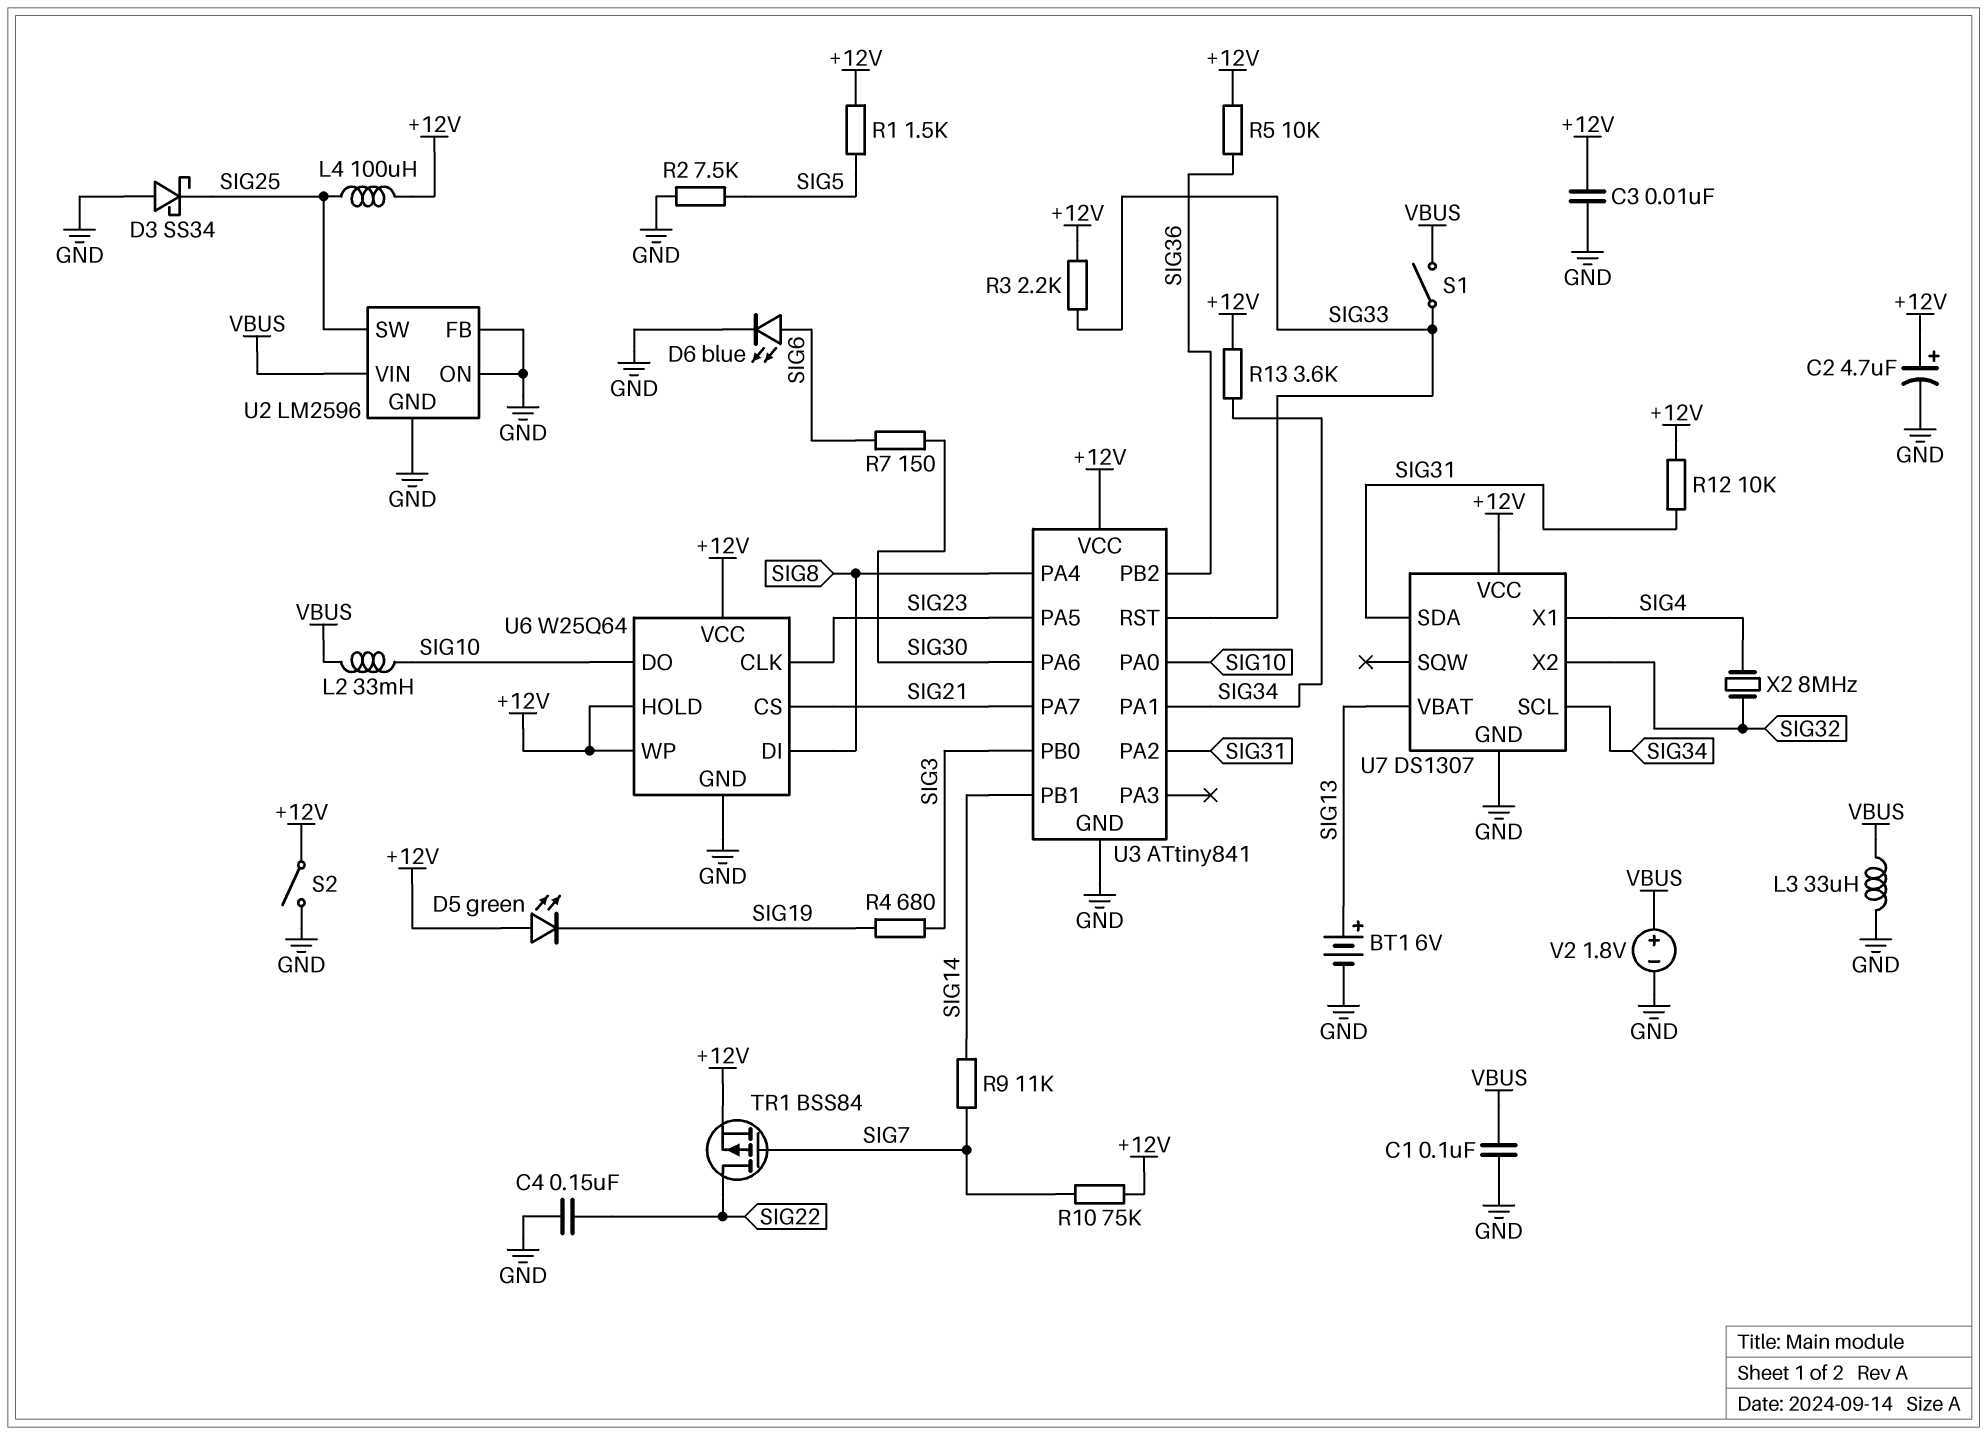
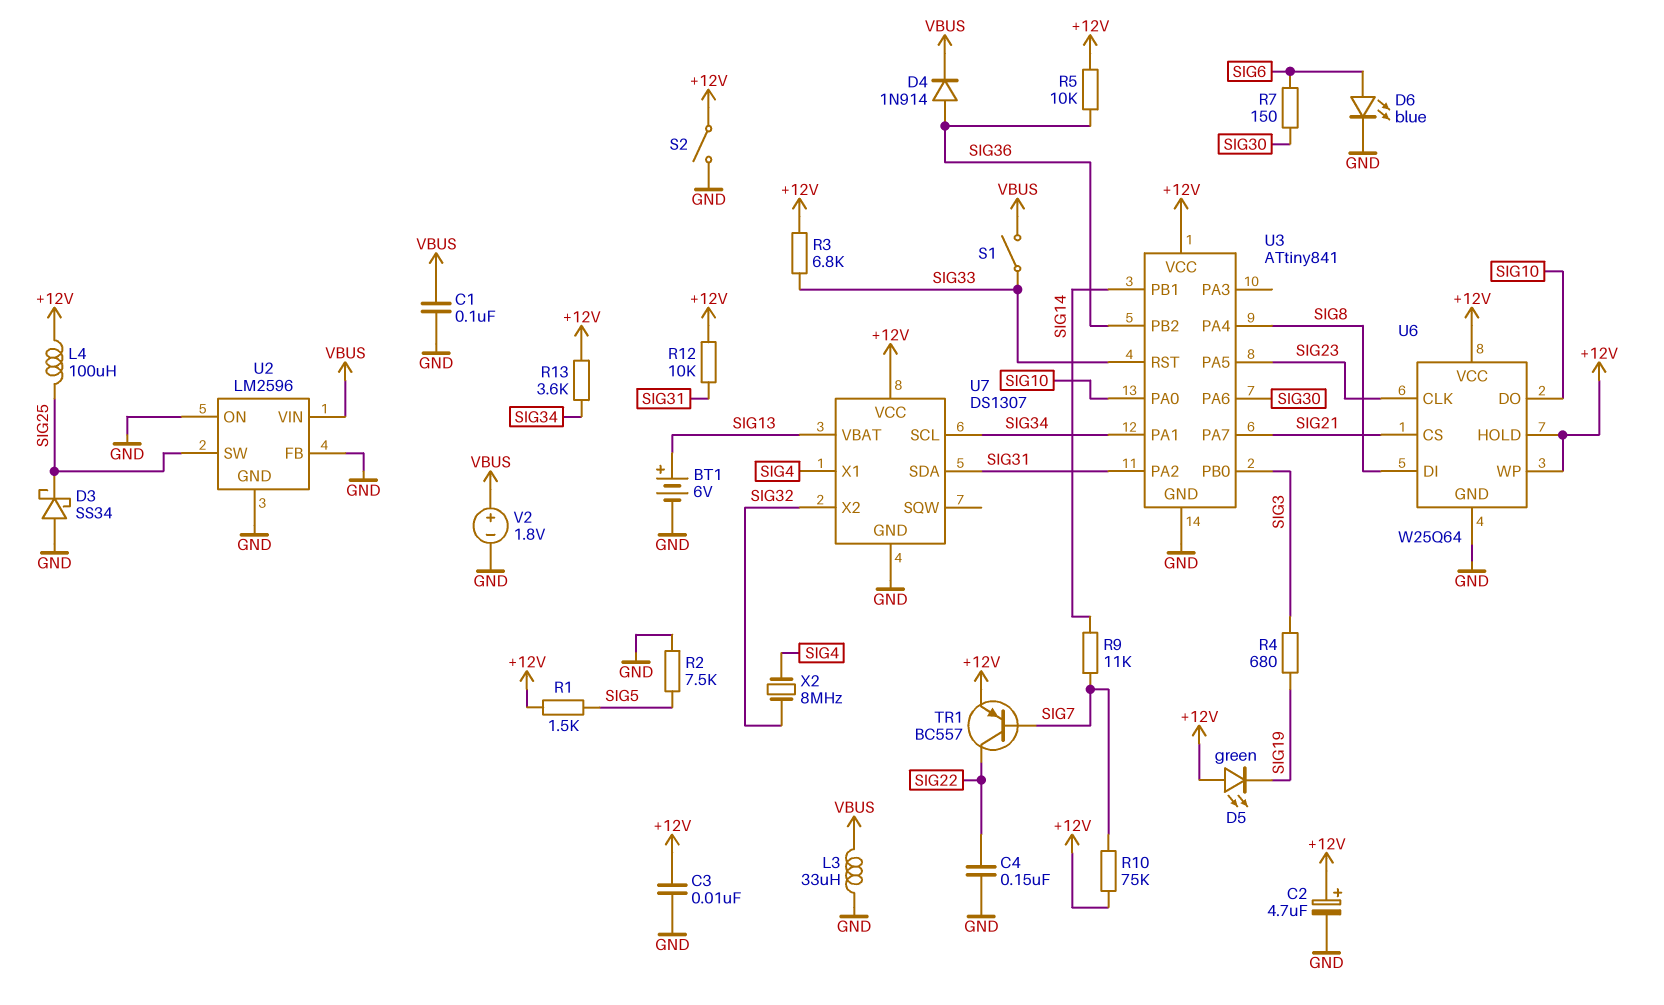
D4: none -> diode 1N914 (A SIG36, K VBUS)
L2: 33mH (SIG10, VBUS) -> none
R3: 2.2k (+12V, SIG33) -> 6.8k (+12V, SIG33)
TR1: PMOS BSS84 (G SIG7, D SIG22, S +12V) -> PNP BC557 (B SIG7, C SIG22, E +12V)

